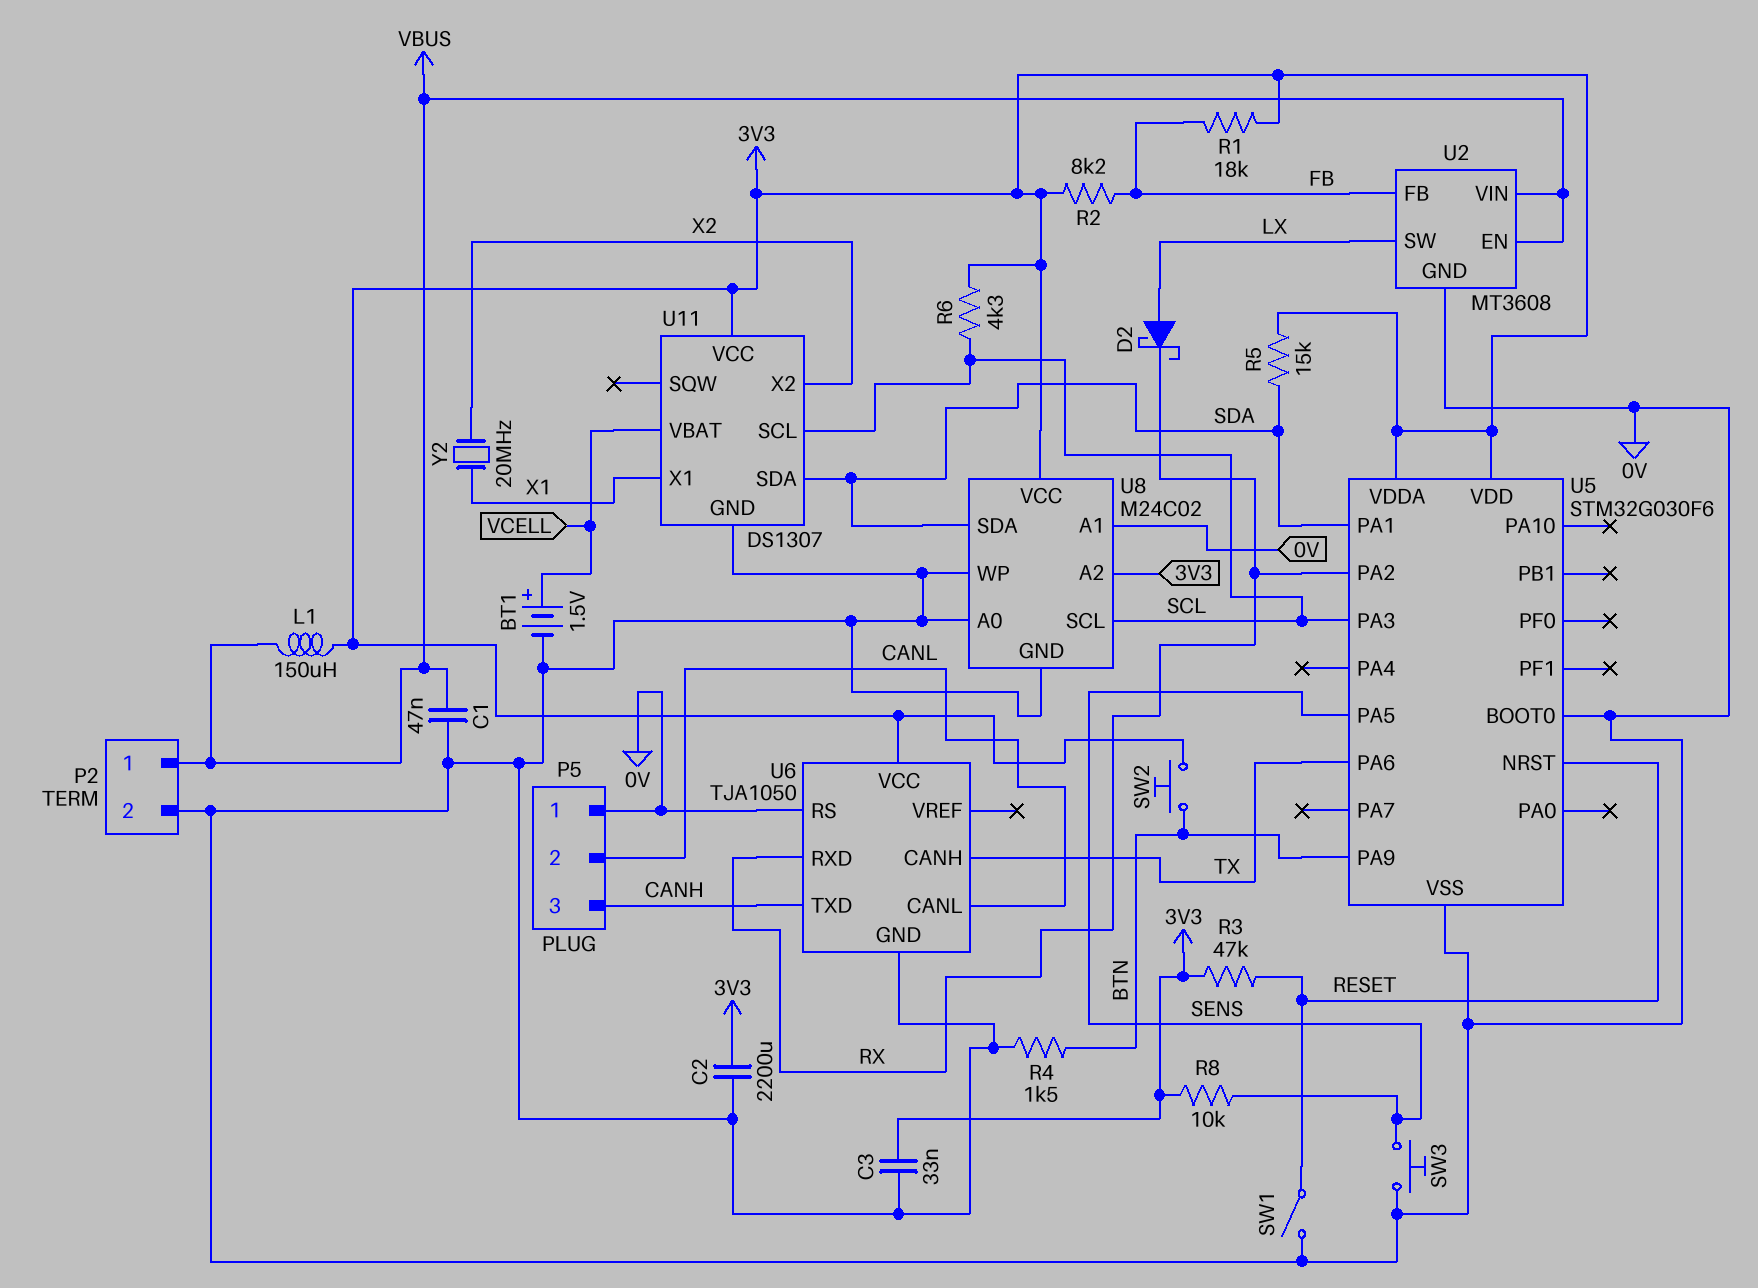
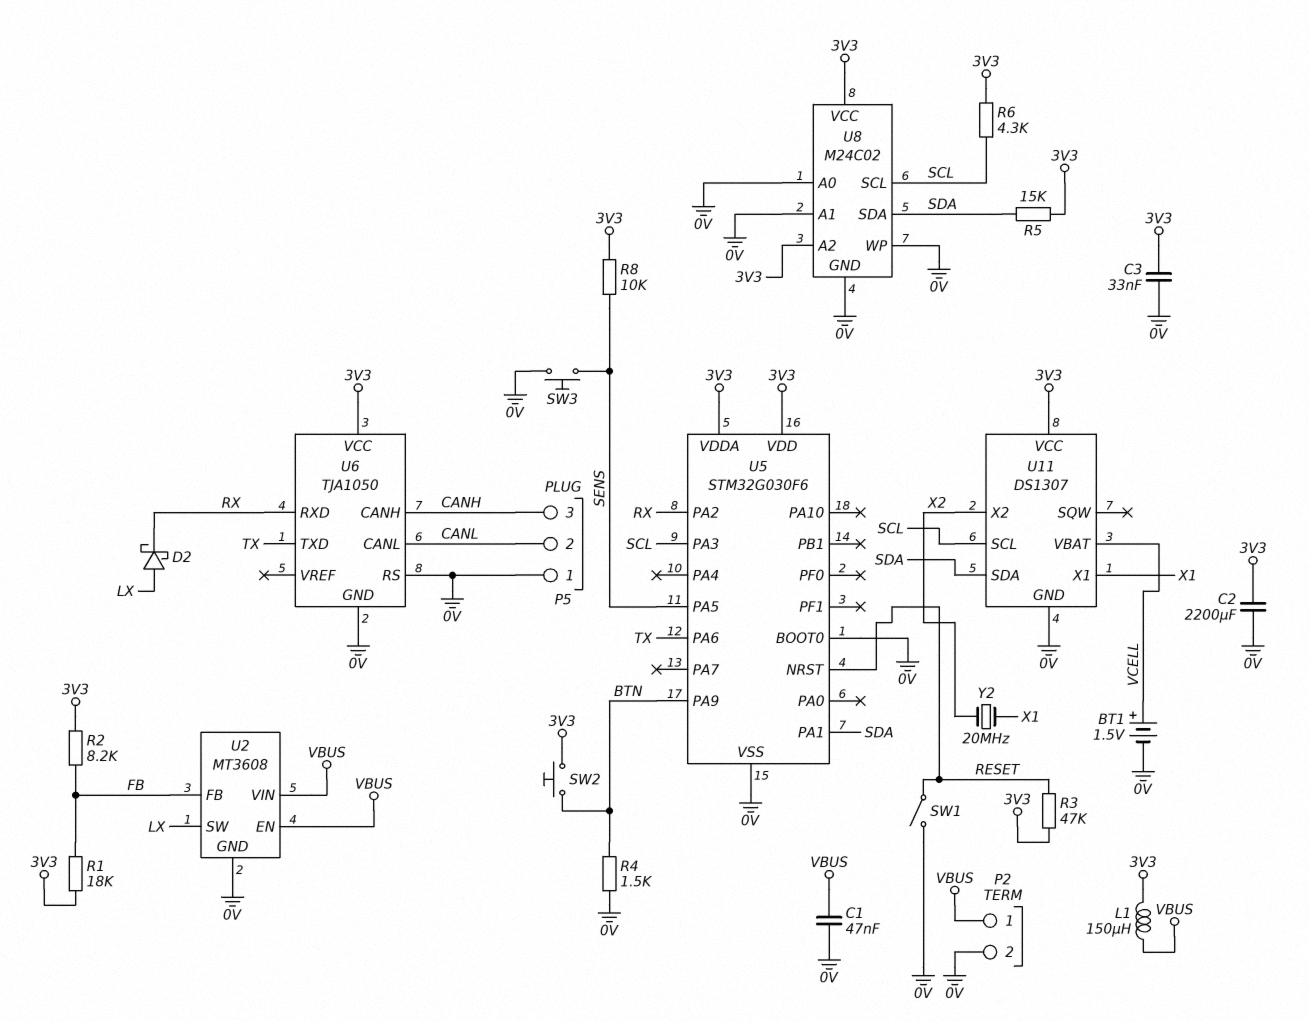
U6 pin CANH: TX -> CANH
U6 pin TXD: CANH -> TX

